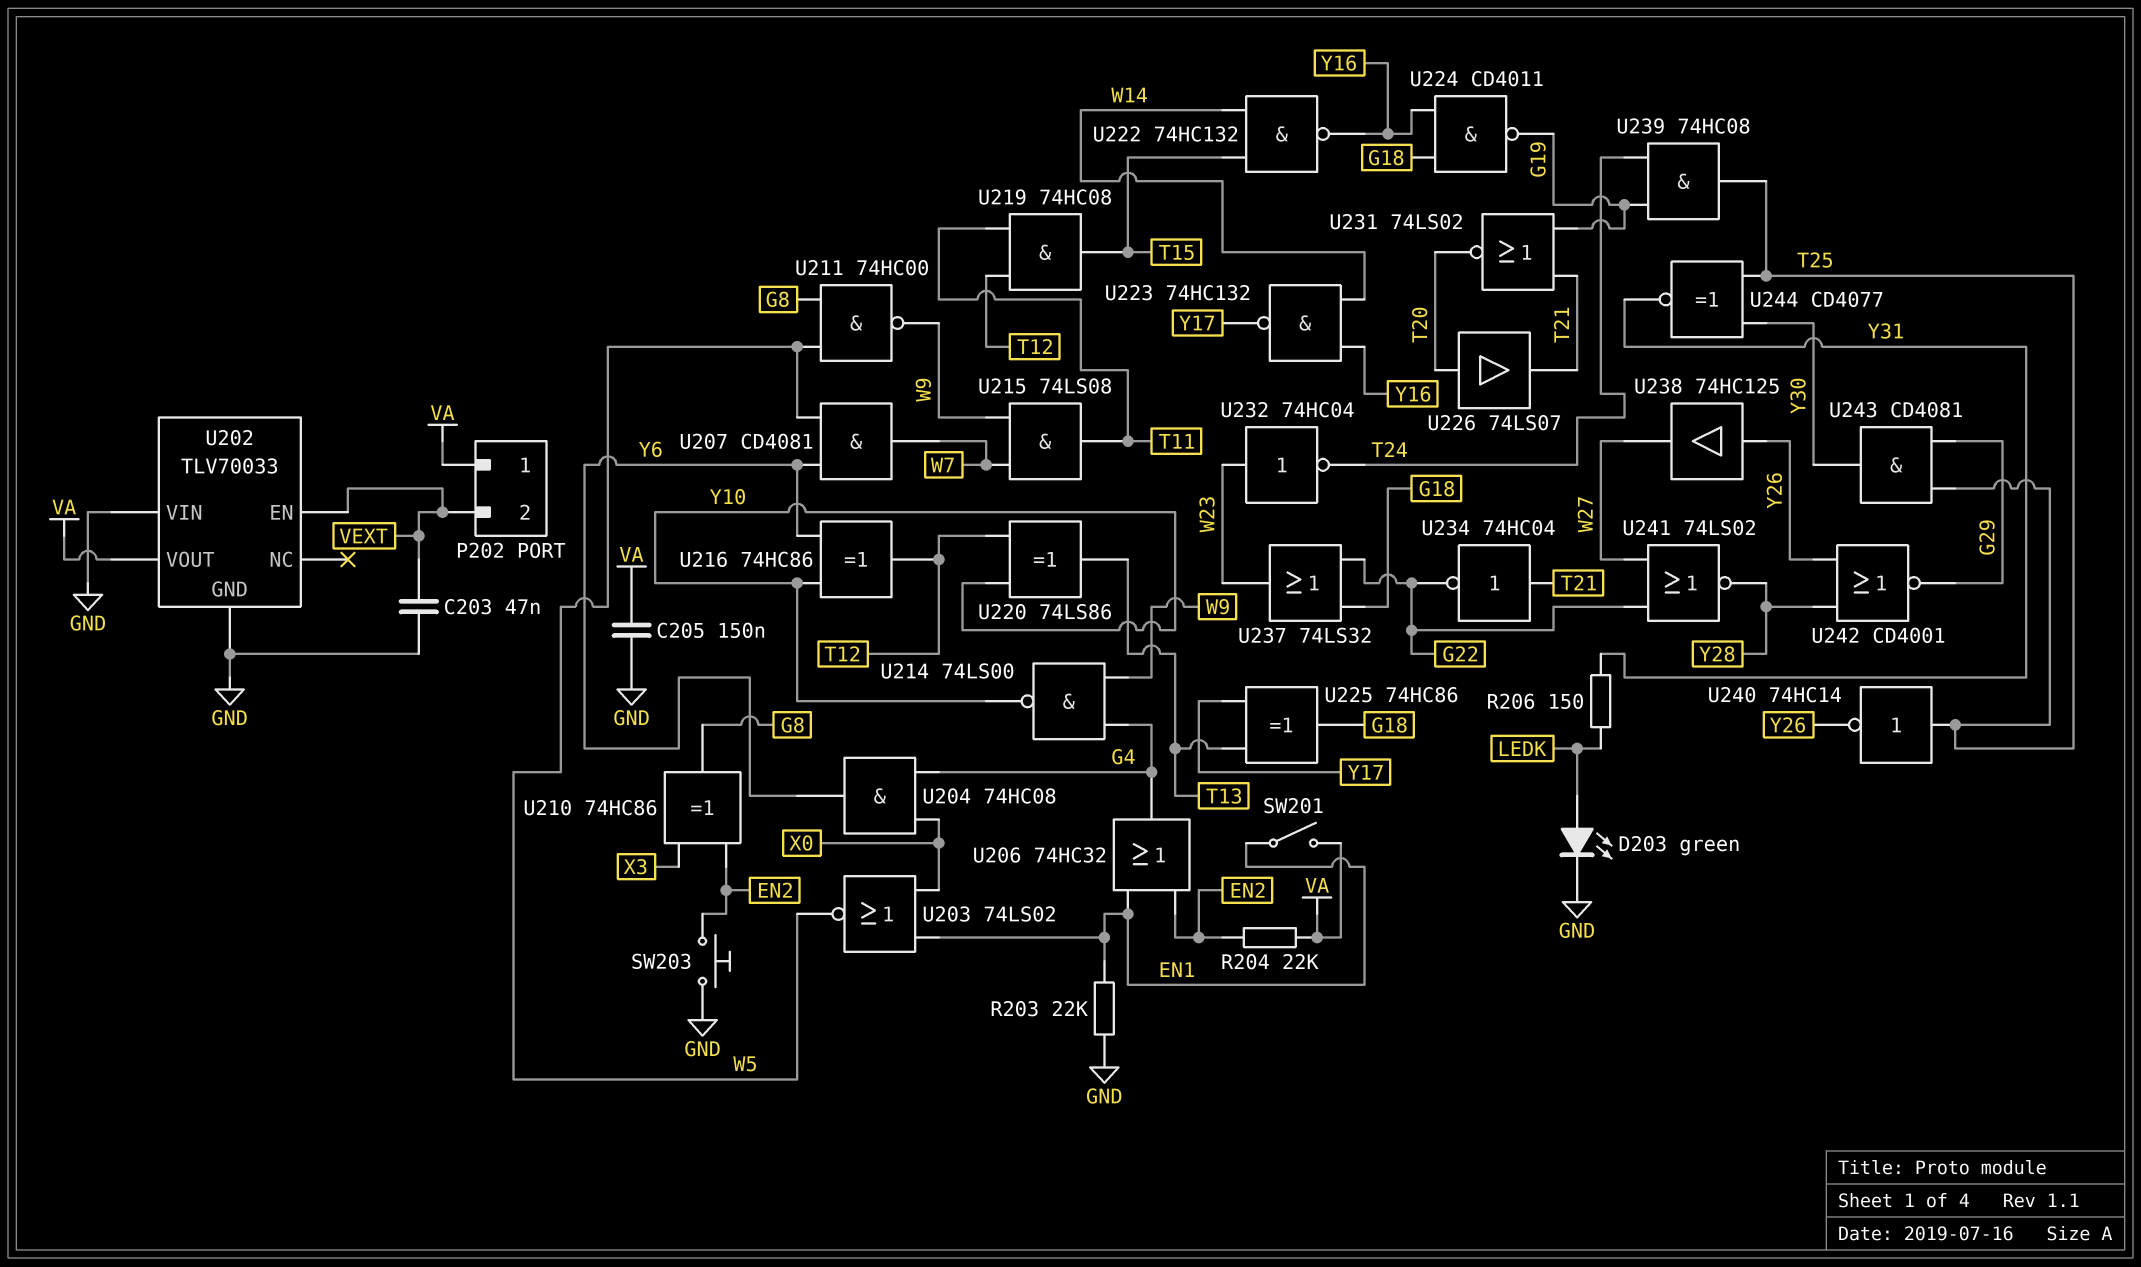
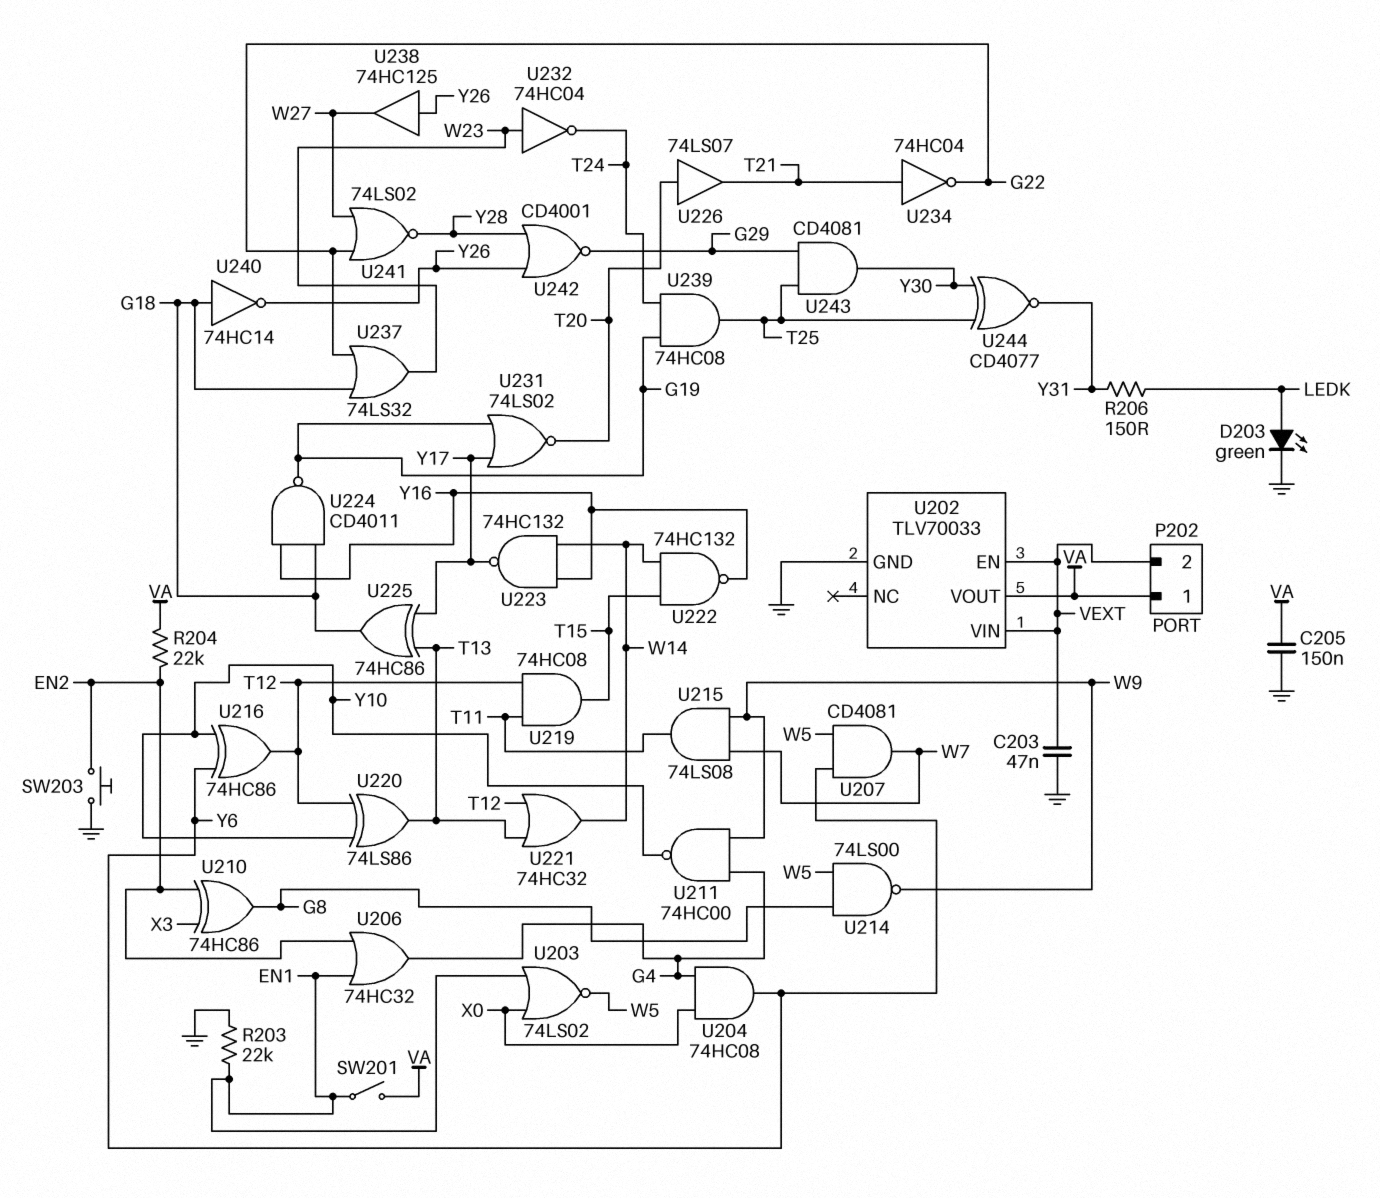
U202 pin VIN: GND -> VEXT
U211: NAND 74HC00 (in G8, in W5, out W9) -> NAND 74HC00 (in G4, in W9, out Y10)
U214: NAND 74LS00 (in G4, in W9, out Y10) -> NAND 74LS00 (in G8, in W5, out W9)
U221: none -> OR 74HC32 (in T12, in T13, out W14)
U231: NOR 74LS02 (in G19, in T21, out T20) -> NOR 74LS02 (in G19, in Y17, out T20)
U240: NOT 74HC14 (in T25, out Y26) -> NOT 74HC14 (in G18, out Y26)

